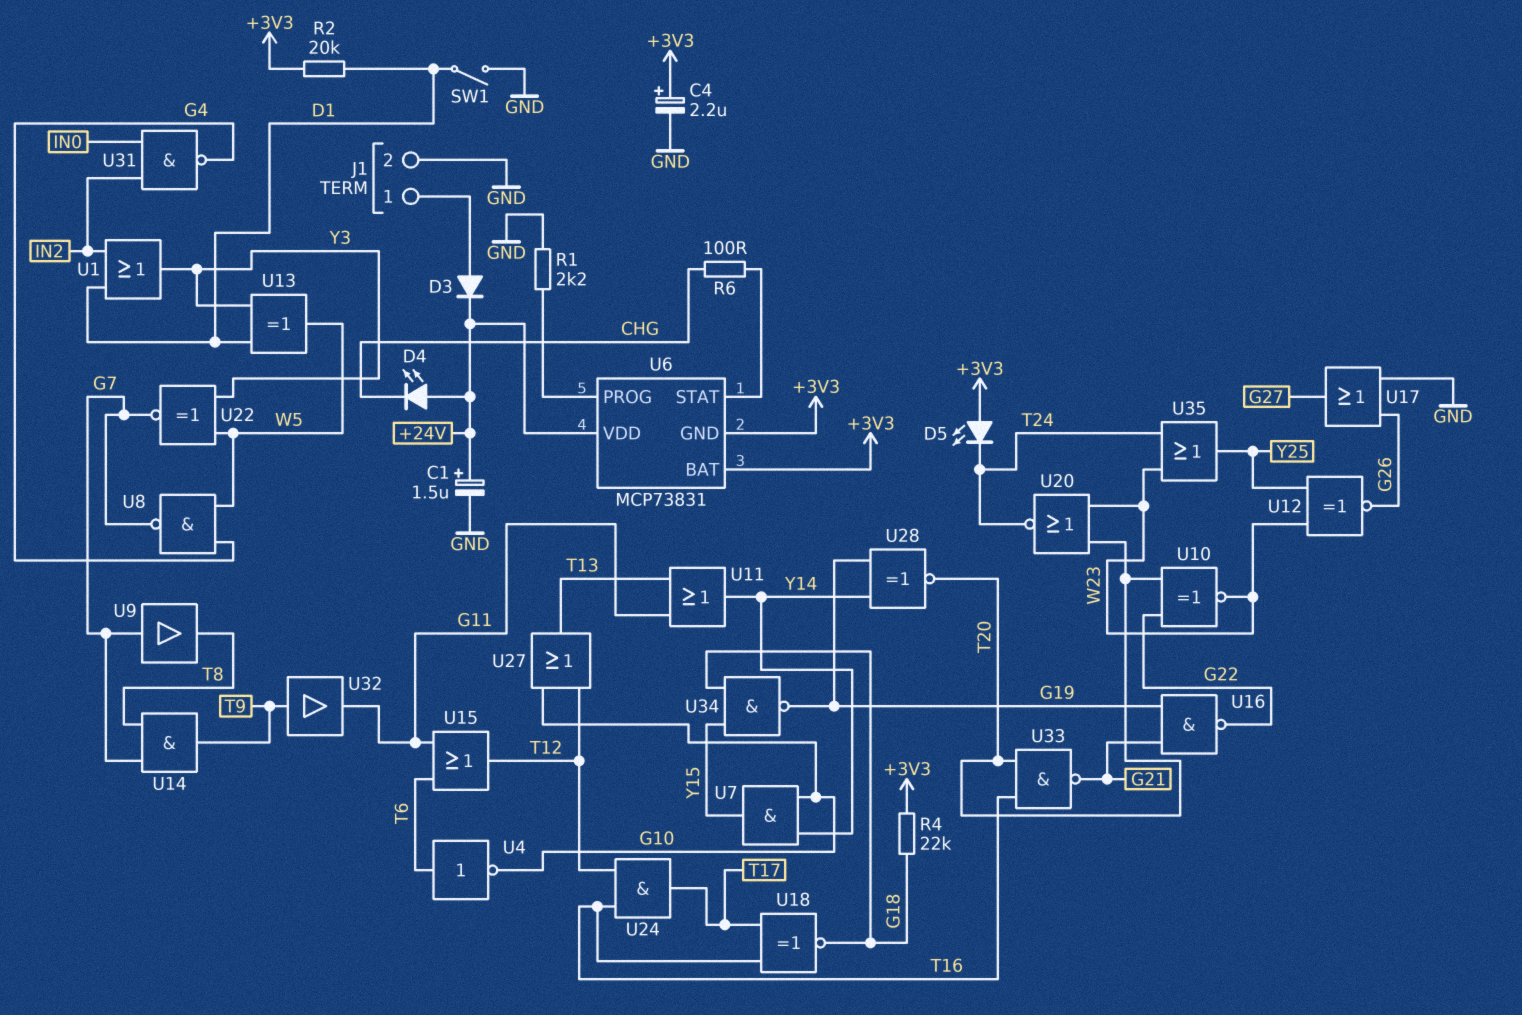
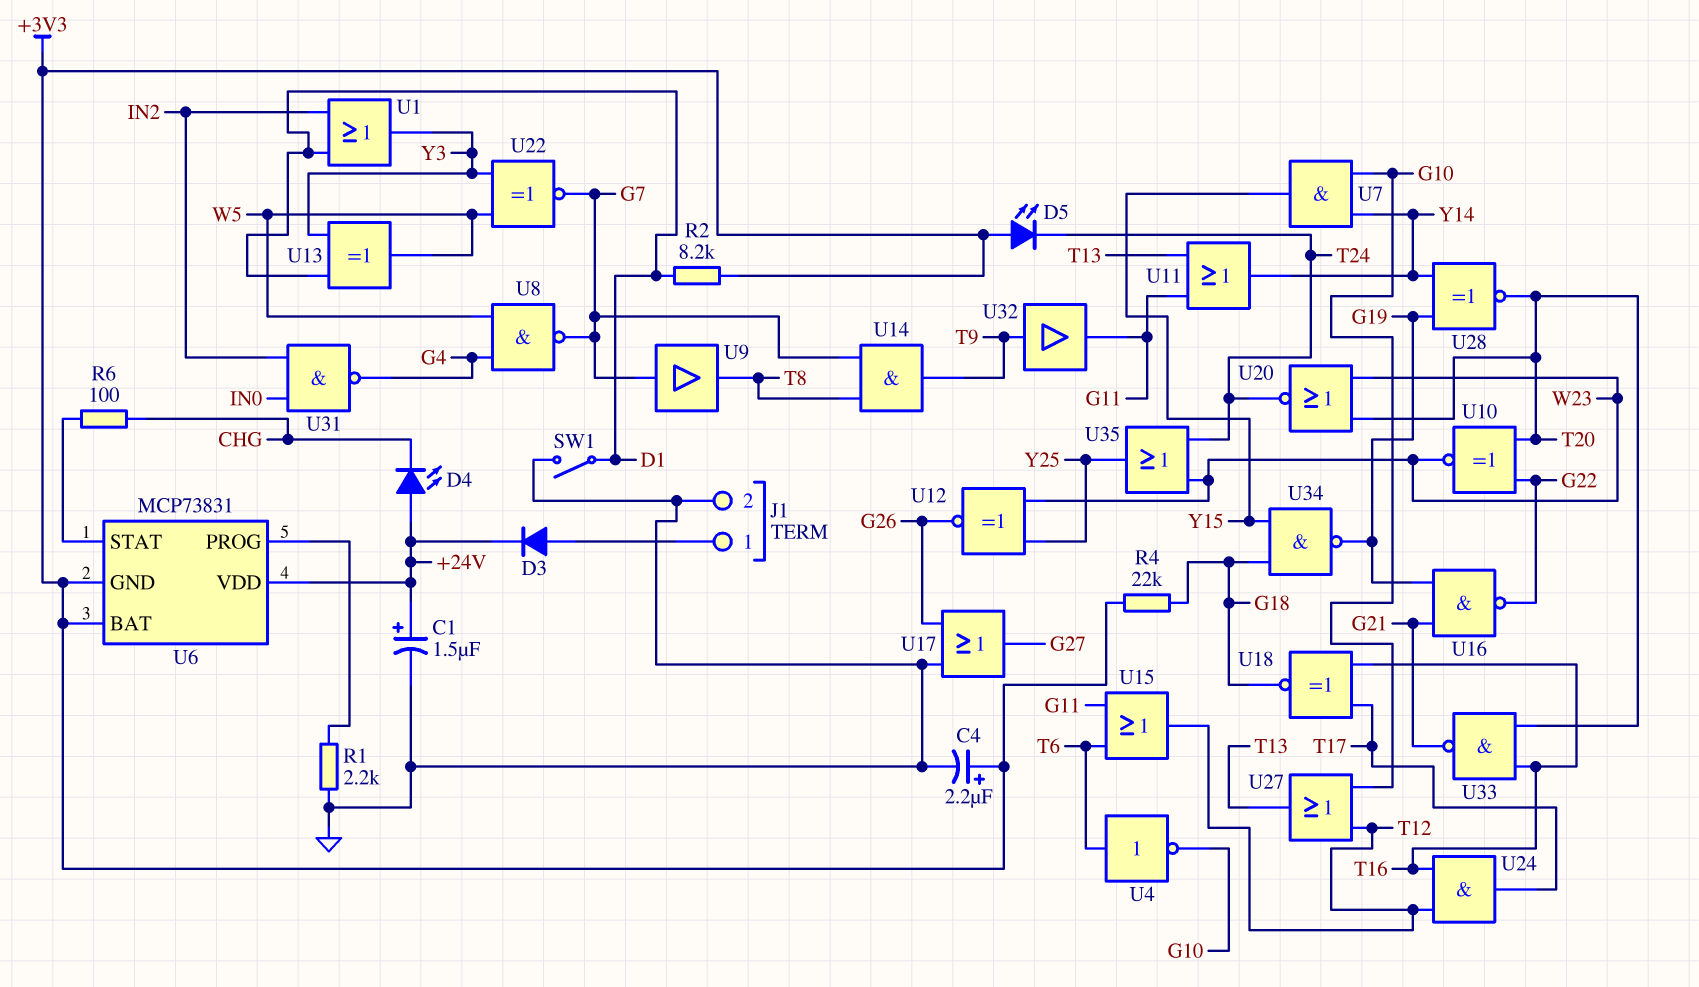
R2: 20k (+3V3, D1) -> 8.2k (+3V3, D1)

